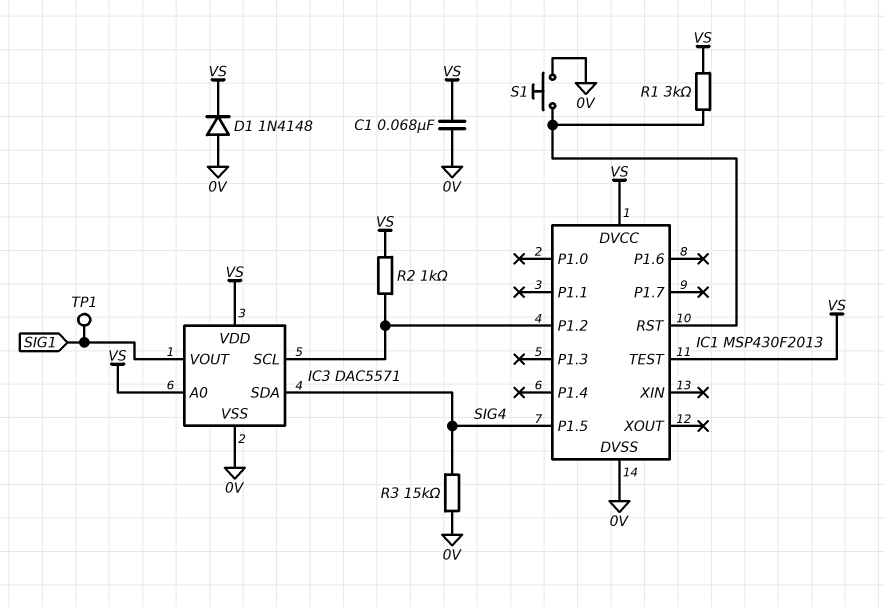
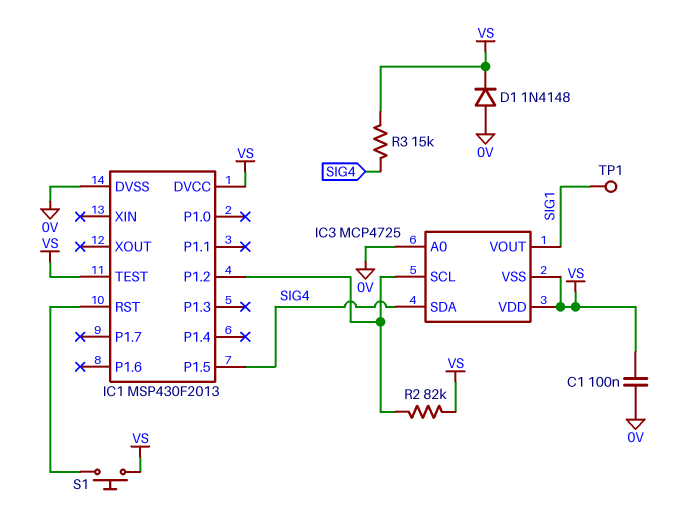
C1: 68nF (0V, VS) -> 100nF (0V, VS)
IC3: DAC5571 -> MCP4725
IC3 pin A0: VS -> 0V
IC3 pin VSS: 0V -> VS
R1: 3k (IC1/RST, VS) -> none
R2: 1k (IC1/P1.2, VS) -> 82k (IC1/P1.2, VS)
R3: 15k (0V, SIG4) -> 15k (SIG4, VS)
S1: button (0V, IC1/RST) -> button (IC1/RST, VS)

